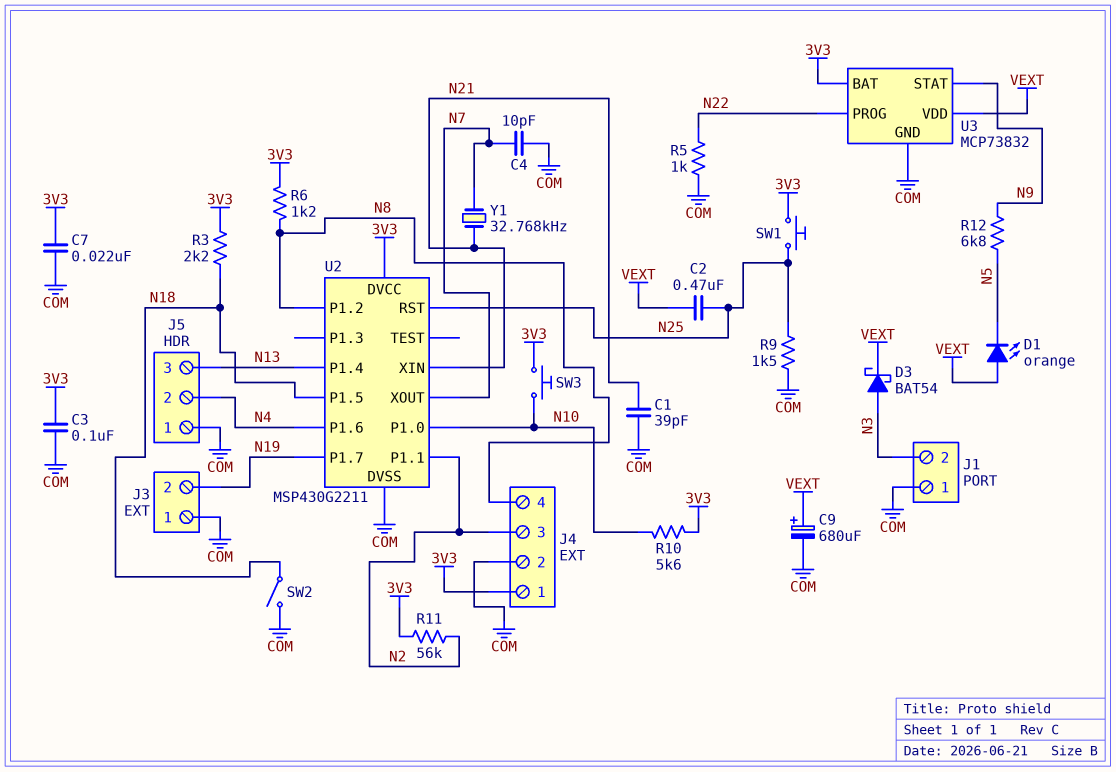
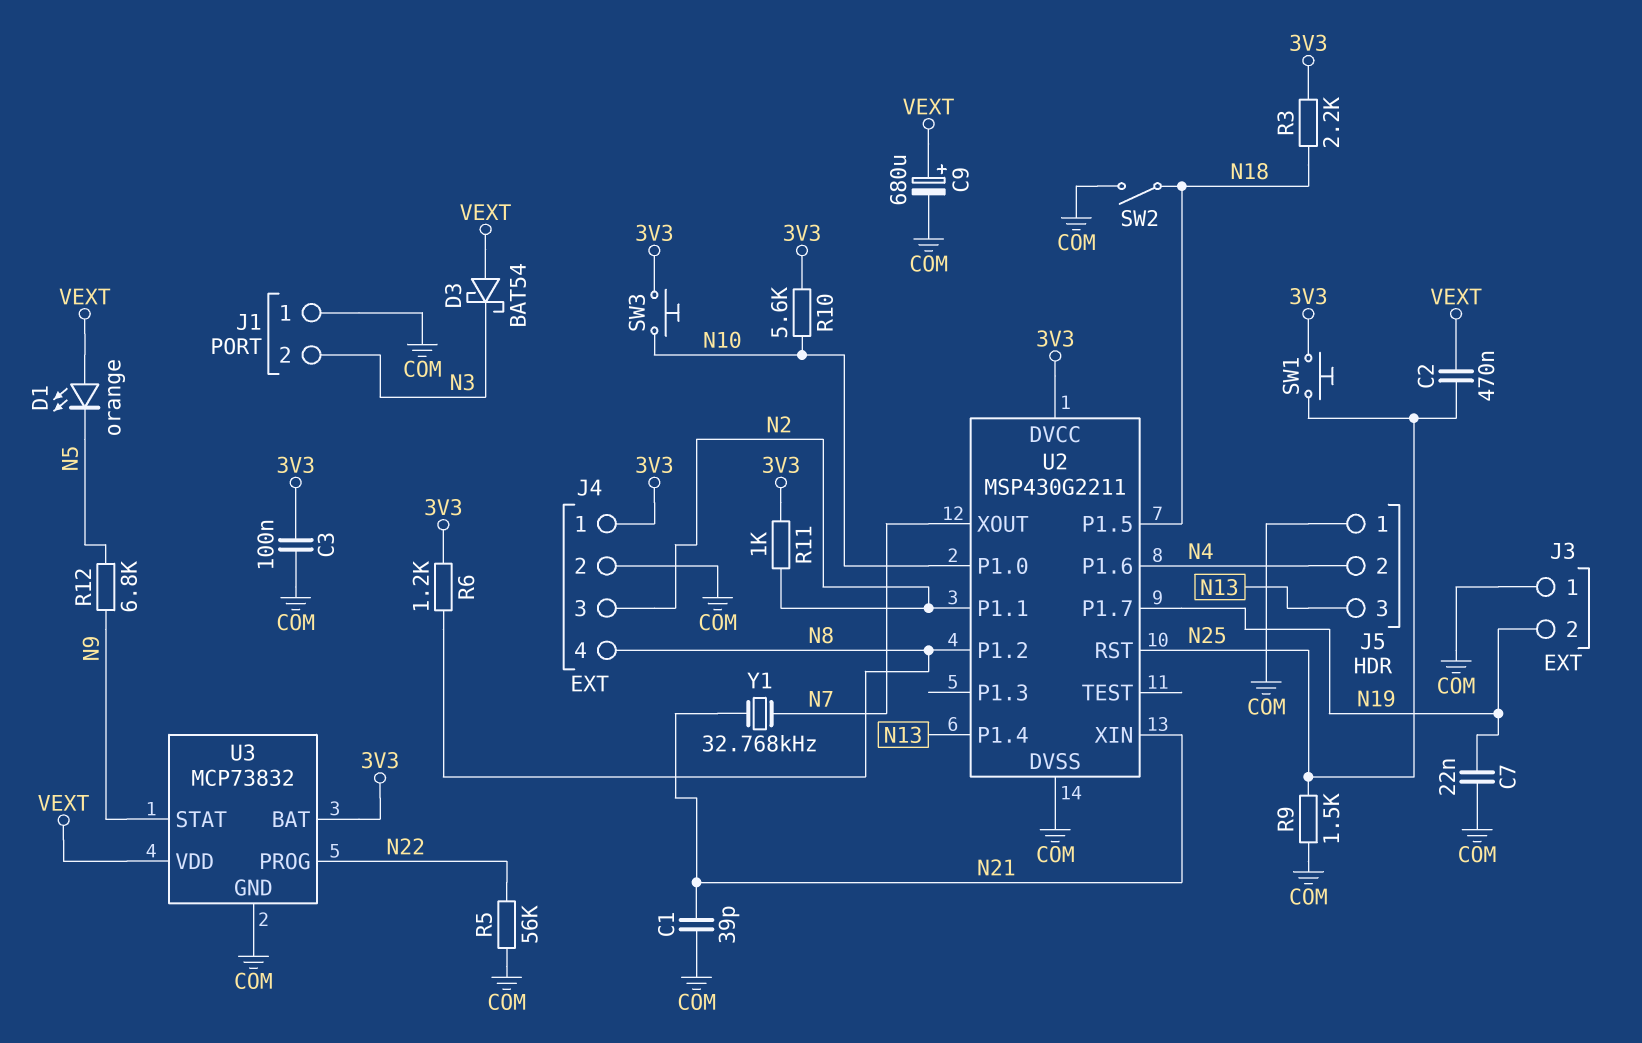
C4: 10pF (COM, N7) -> none
C7: 22nF (3V3, COM) -> 22nF (COM, N19)
D3: schottky BAT54 (A N3, K VEXT) -> schottky BAT54 (A VEXT, K N3)
R5: 1k (COM, N22) -> 56k (COM, N22)
R11: 56k (3V3, N2) -> 1k (3V3, N2)

